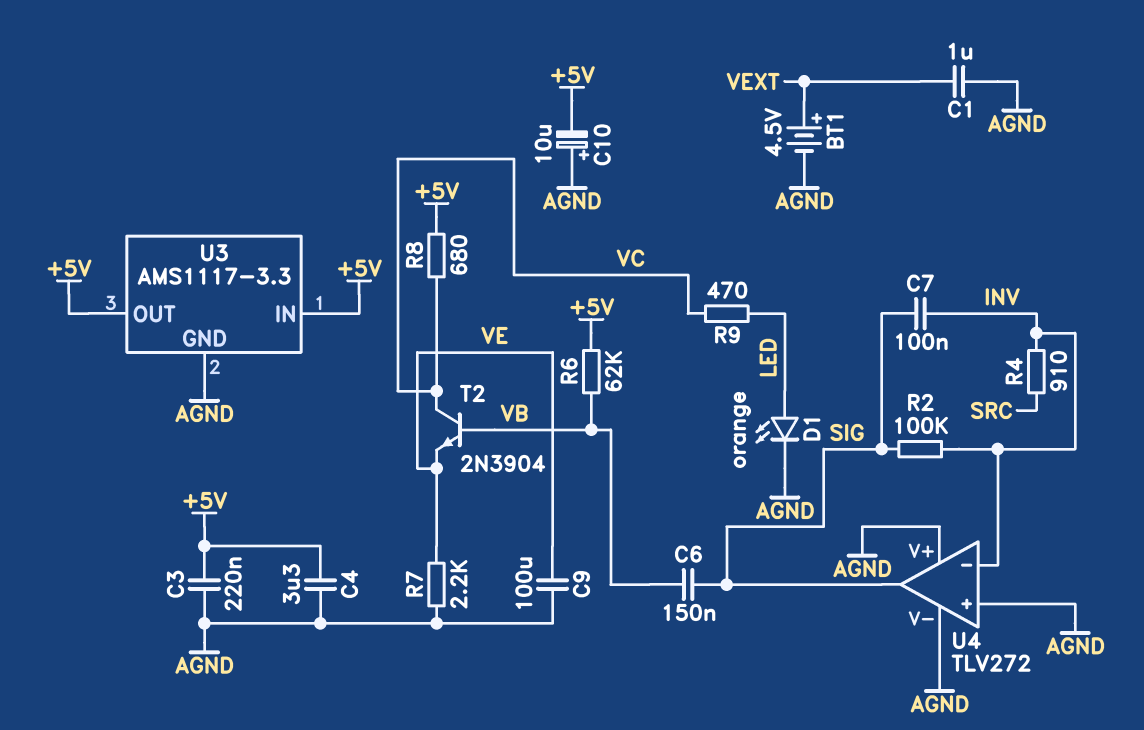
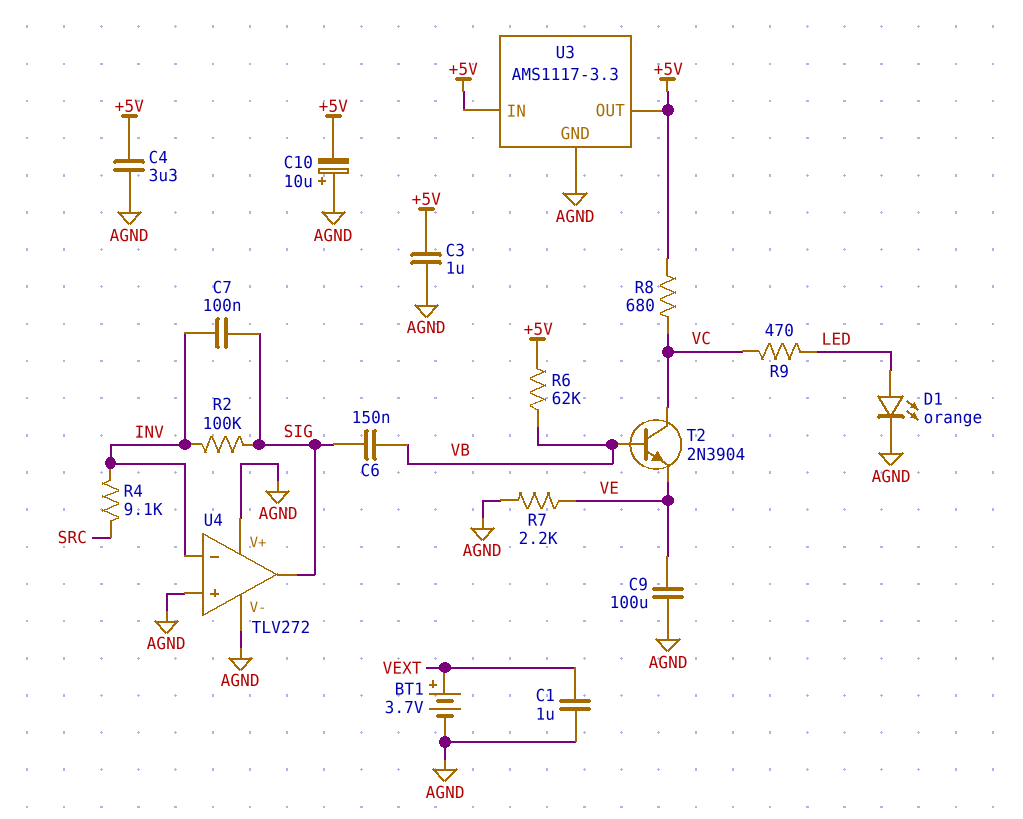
BT1: 4.5V (plus VEXT, minus AGND) -> 3.7V (plus VEXT, minus AGND)
C3: 220nF (+5V, AGND) -> 1uF (+5V, AGND)
R4: 910 (INV, SRC) -> 9.1k (INV, SRC)

